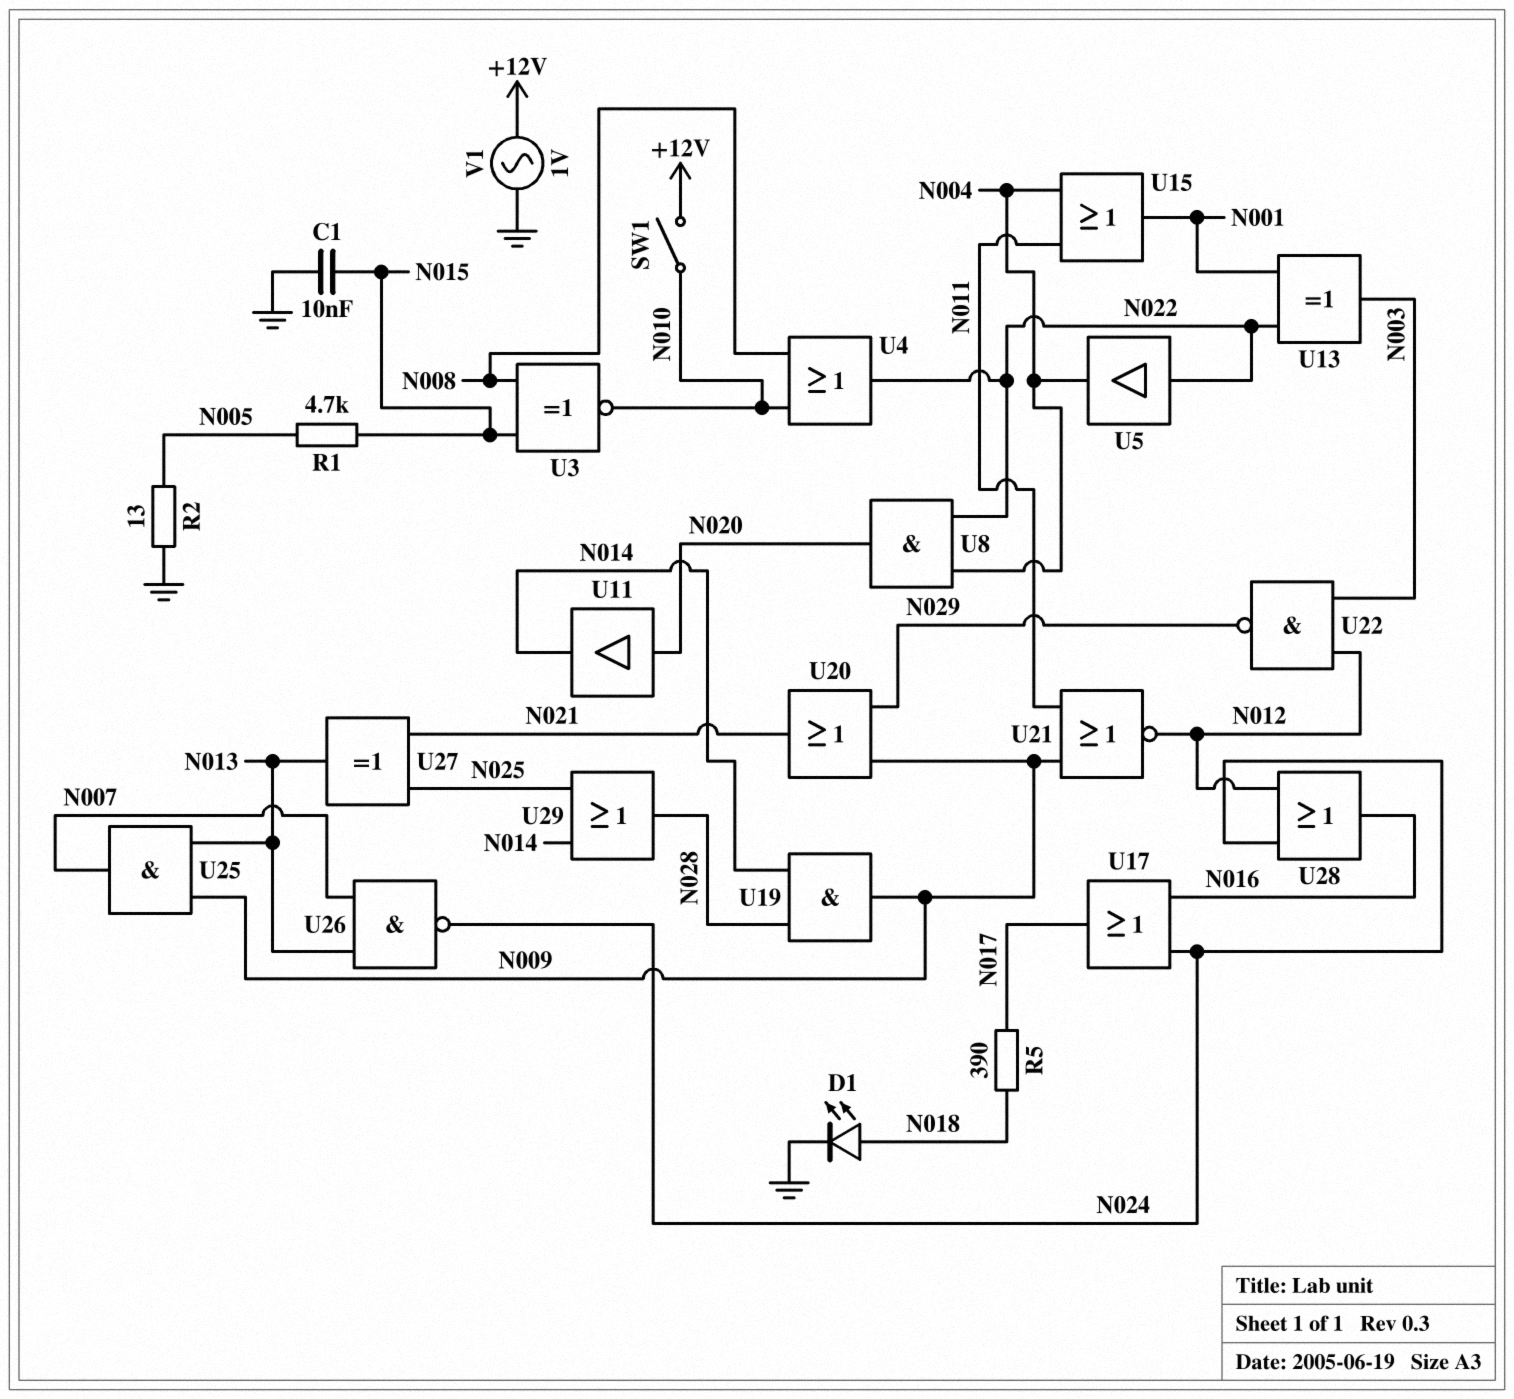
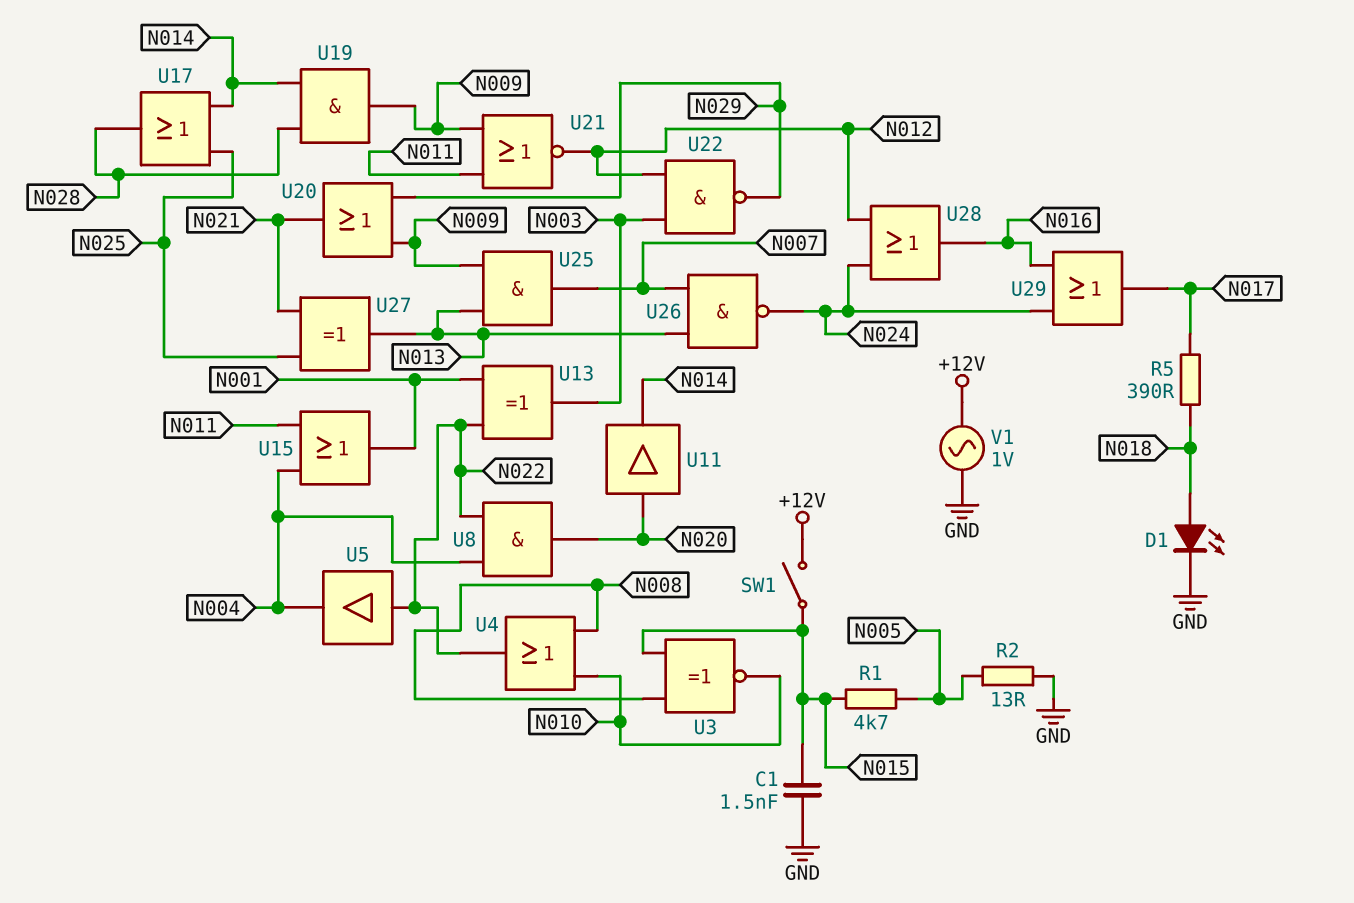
C1: 10nF (GND, N015) -> 1.5nF (GND, N015)
SW1: switch (+12V, N010) -> switch (+12V, N015)
U17: OR (in N016, in N024, out N017) -> OR (in N014, in N025, out N028)
U29: OR (in N014, in N025, out N028) -> OR (in N016, in N024, out N017)

